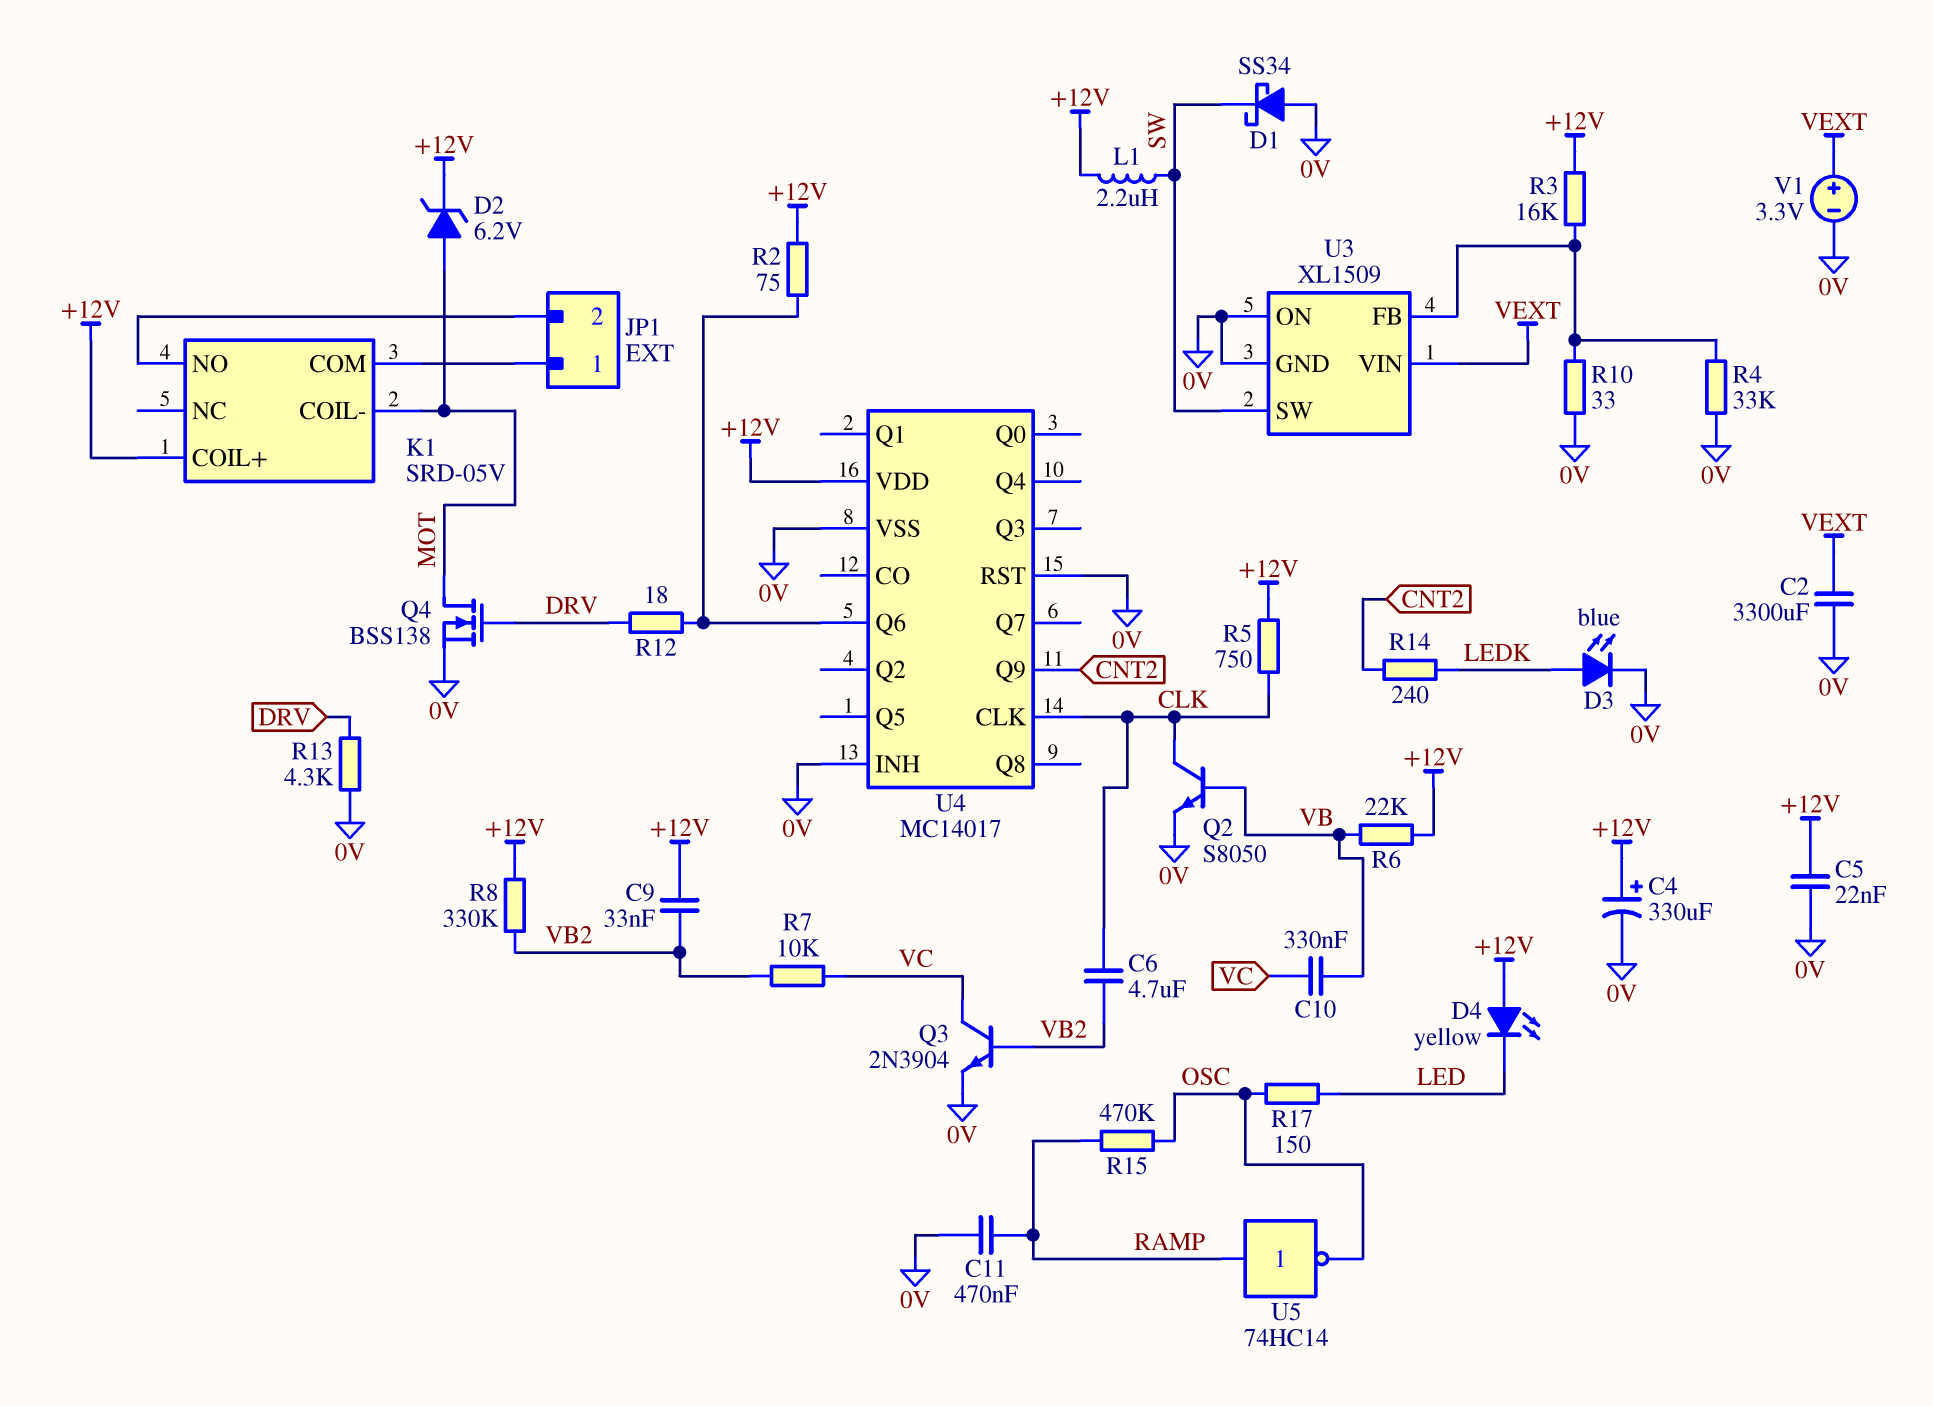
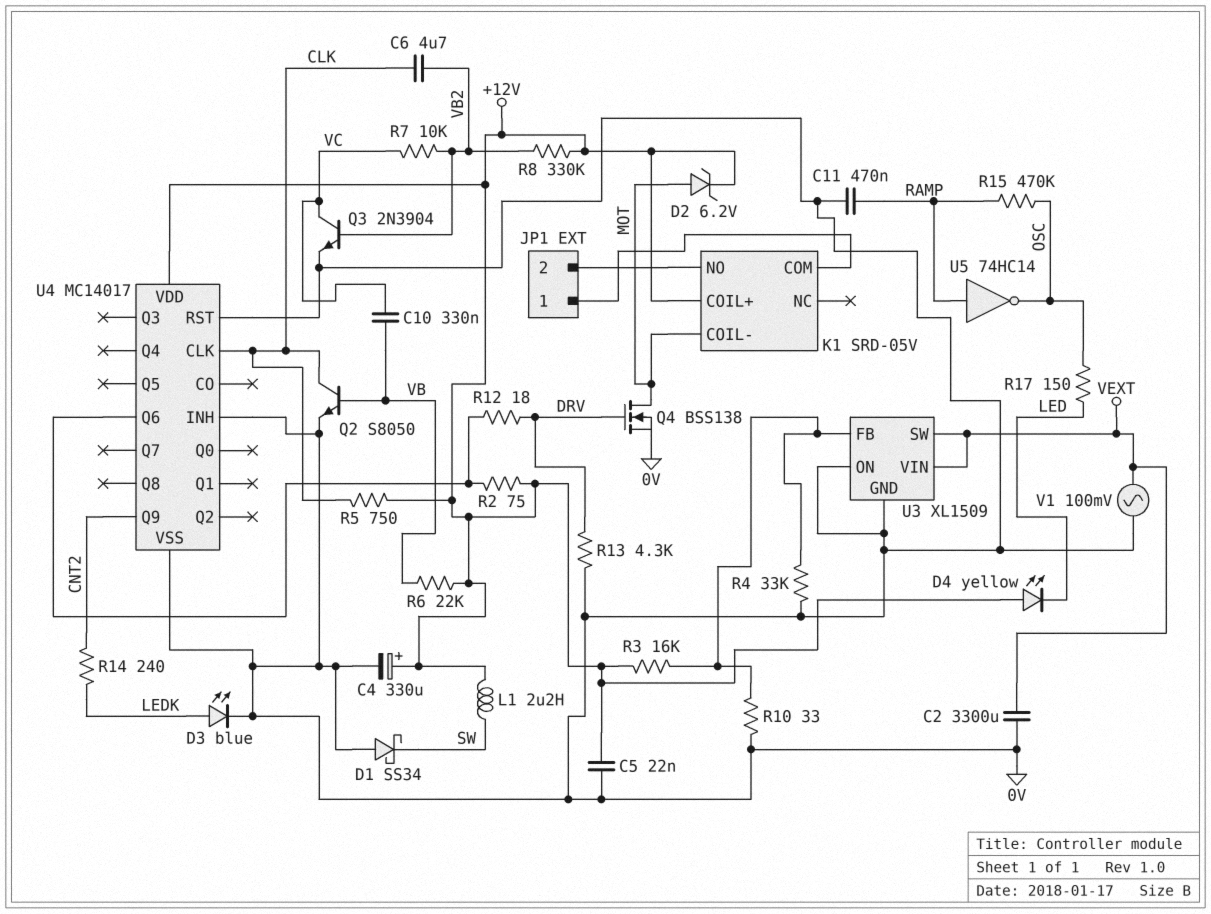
C9: 33nF (+12V, VB2) -> none
U3 pin SW: SW -> VEXT
V1: 3.3V (plus VEXT, minus 0V) -> AC 100mV (0V, VEXT)

